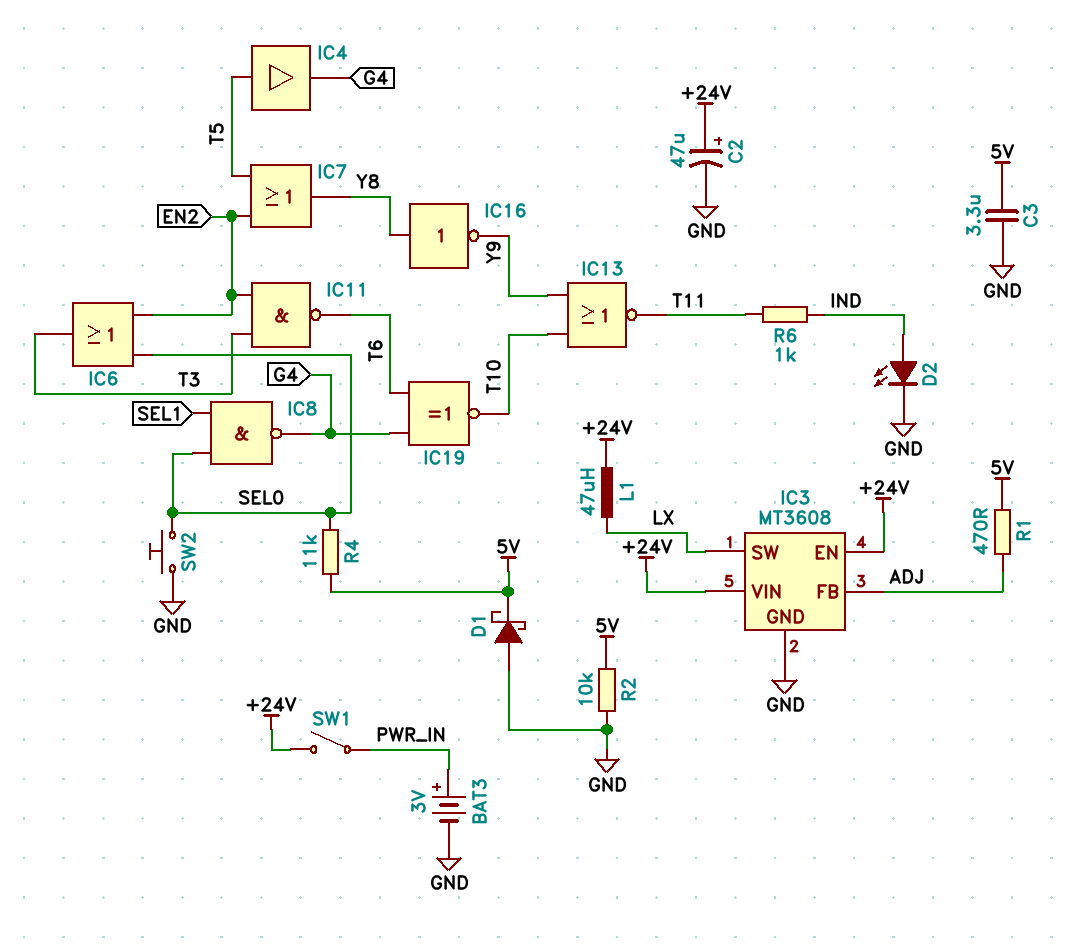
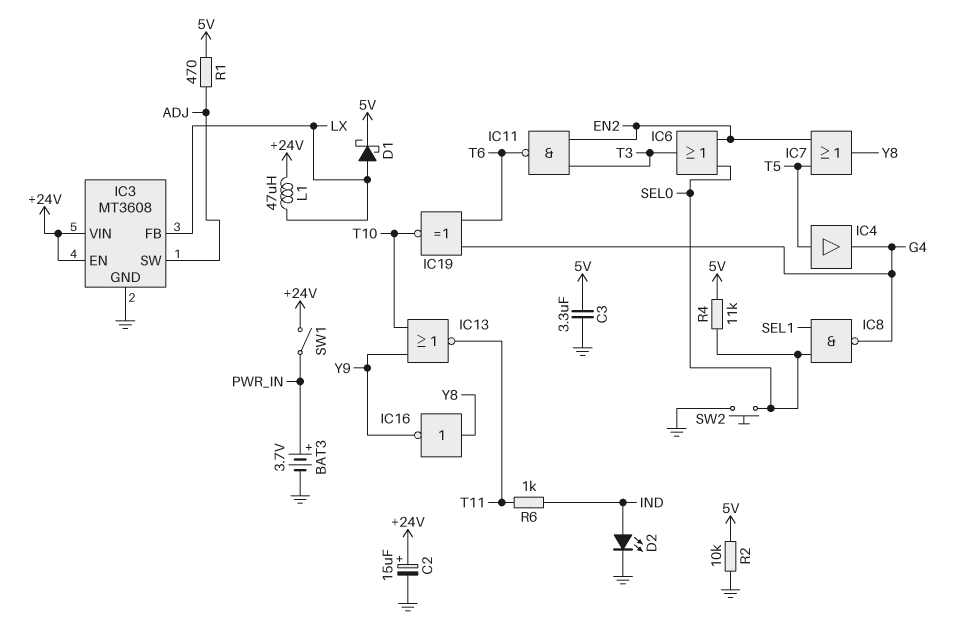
BAT3: 3V (plus PWR_IN, minus GND) -> 3.7V (plus PWR_IN, minus GND)
C2: 47uF (plus +24V, minus GND) -> 15uF (plus +24V, minus GND)
D1: schottky (A GND, K 5V) -> schottky (A LX, K 5V)
IC3 pin FB: ADJ -> LX
IC3 pin SW: LX -> ADJ

